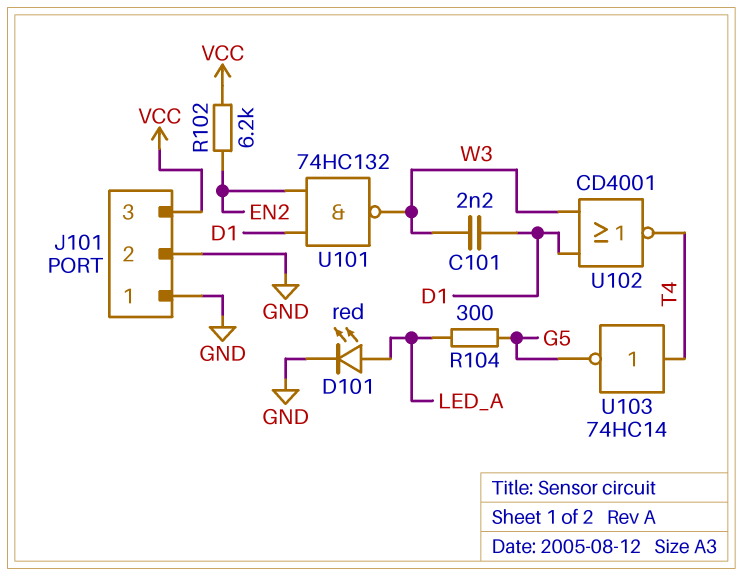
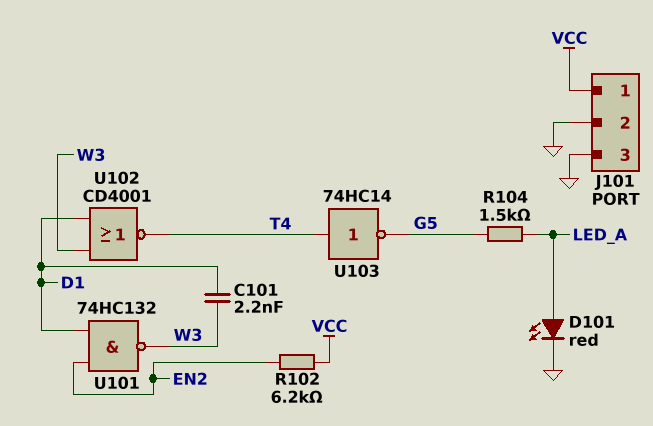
J101 pin 1: GND -> VCC
J101 pin 3: VCC -> GND
R104: 300 (G5, LED_A) -> 1.5k (G5, LED_A)

